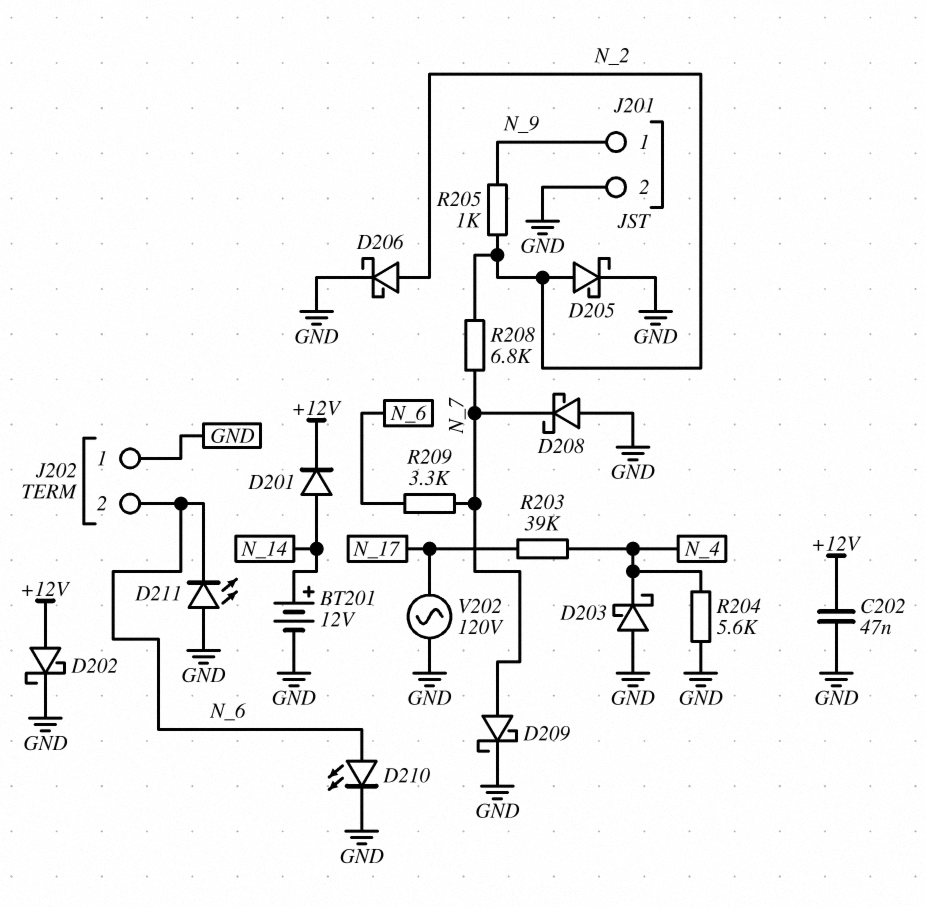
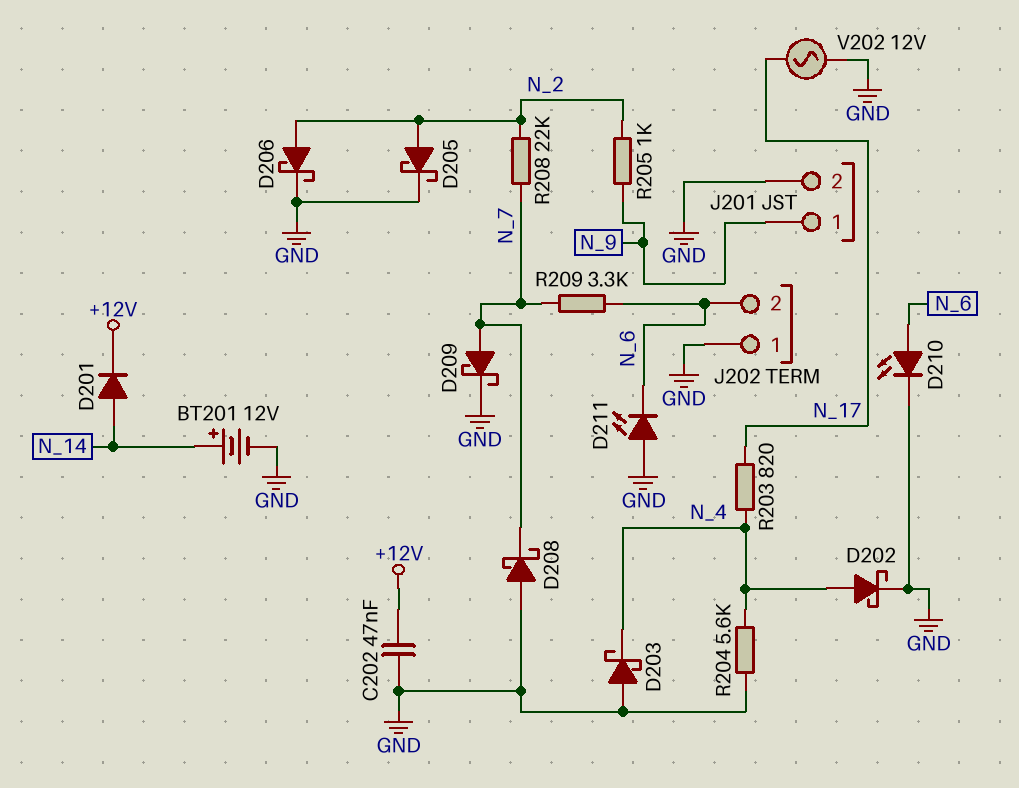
D202: schottky (A +12V, K GND) -> schottky (A N_4, K GND)
R203: 39k (N_4, N_17) -> 820 (N_4, N_17)
R208: 6.8k (N_2, N_7) -> 22k (N_2, N_7)
V202: AC 120V (GND, N_17) -> AC 12V (GND, N_17)

